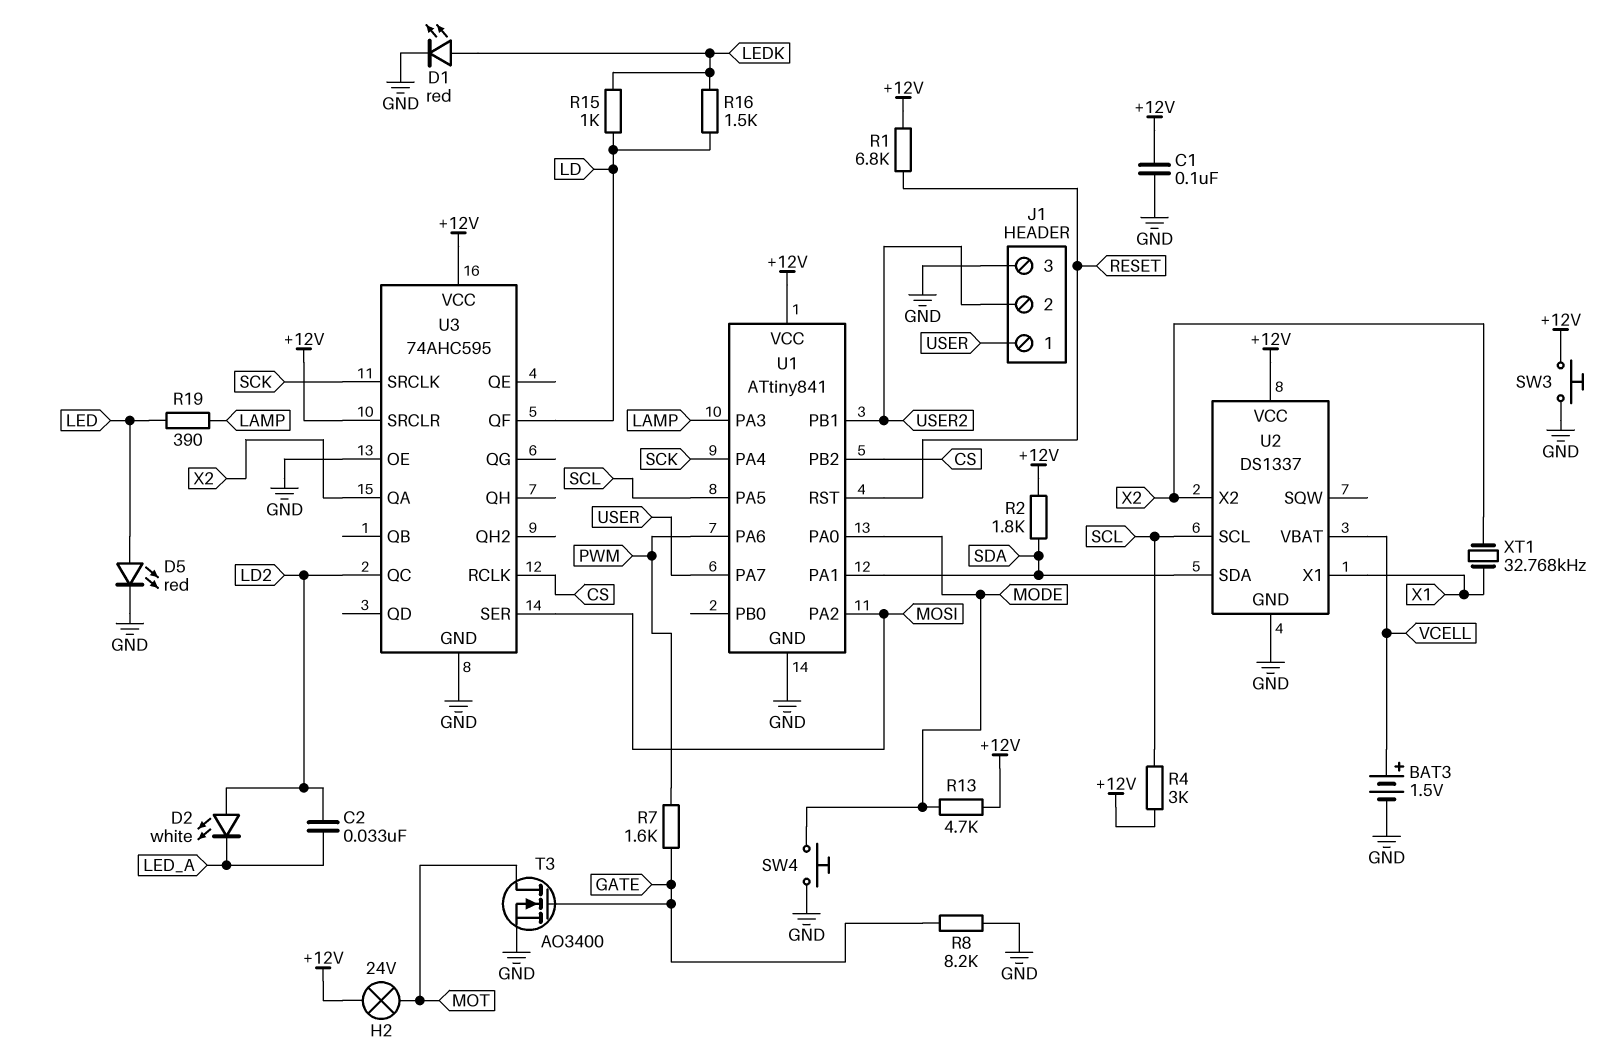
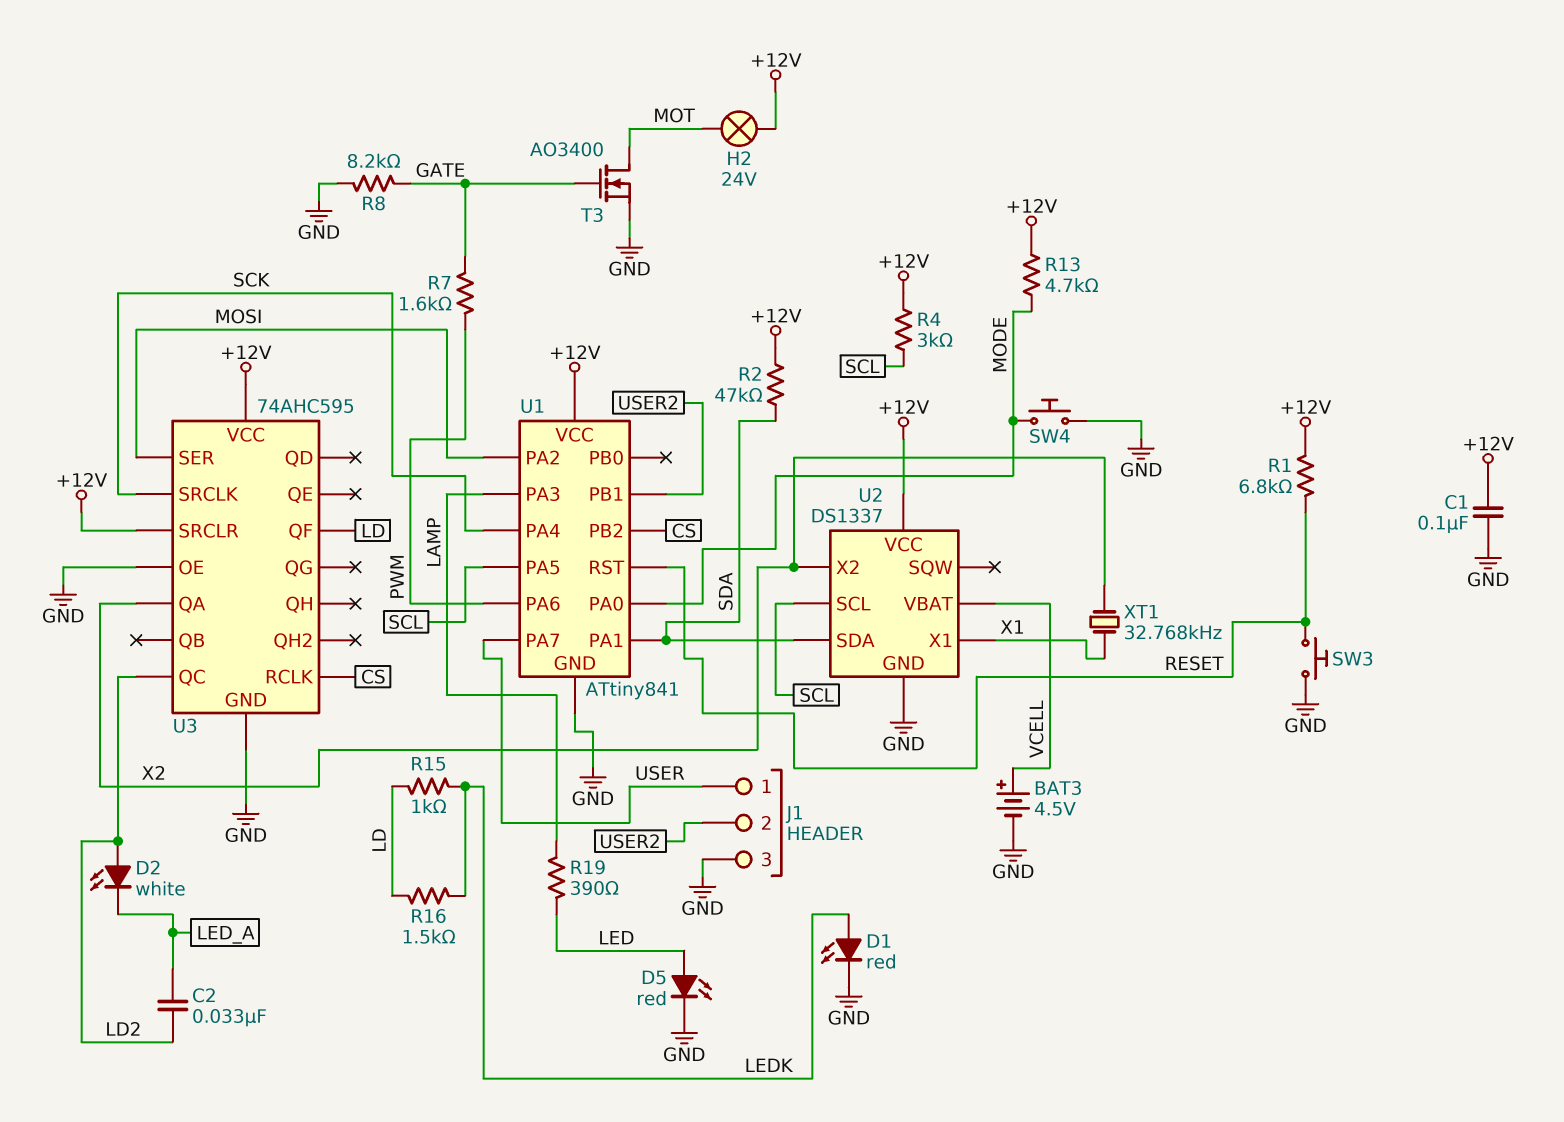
BAT3: 1.5V (plus VCELL, minus GND) -> 4.5V (plus VCELL, minus GND)
R2: 1.8k (+12V, SDA) -> 47k (+12V, SDA)
SW3: button (+12V, GND) -> button (GND, RESET)

